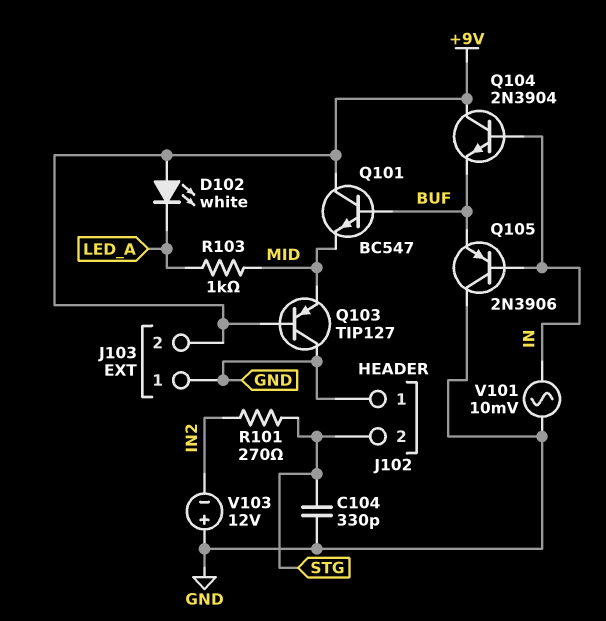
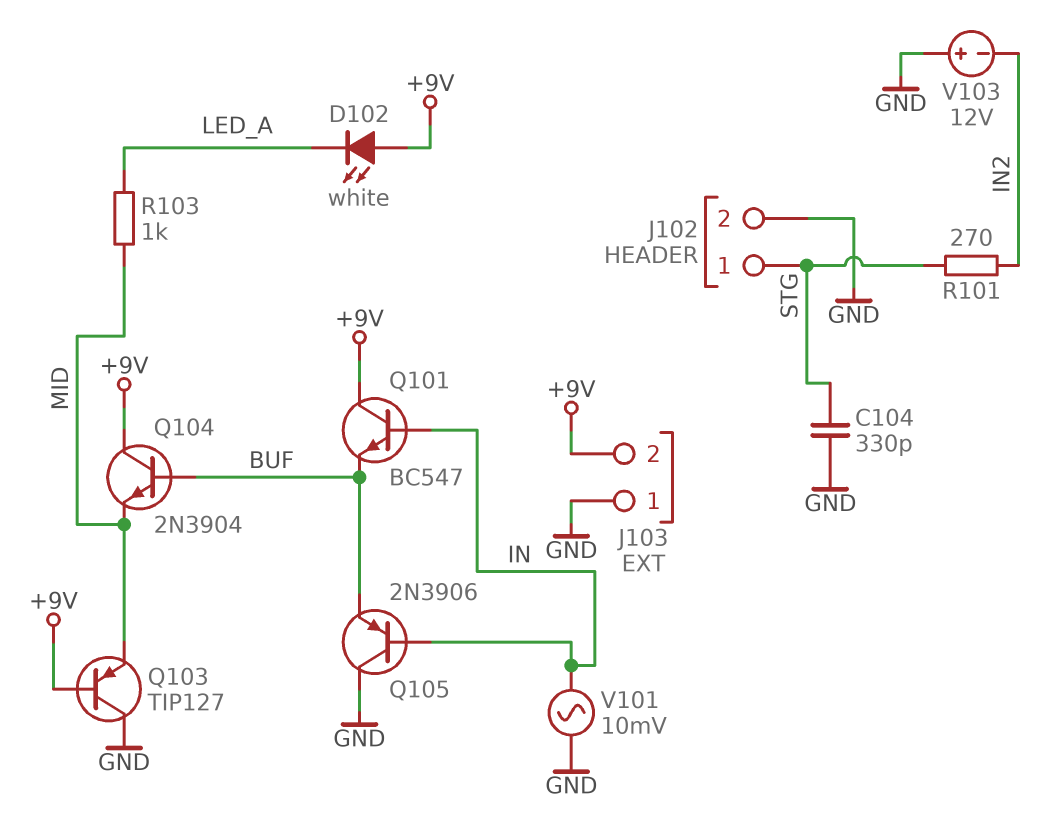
J102 pin 1: GND -> STG
J102 pin 2: STG -> GND
Q101: NPN BC547 (B BUF, C +9V, E MID) -> NPN BC547 (B IN, C +9V, E BUF)
Q104: NPN 2N3904 (B IN, C +9V, E BUF) -> NPN 2N3904 (B BUF, C +9V, E MID)

